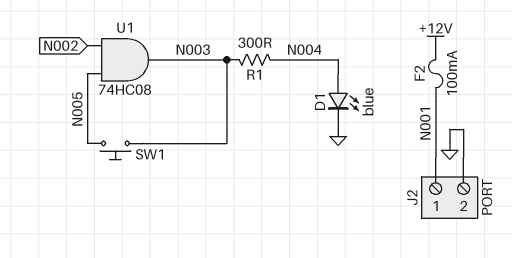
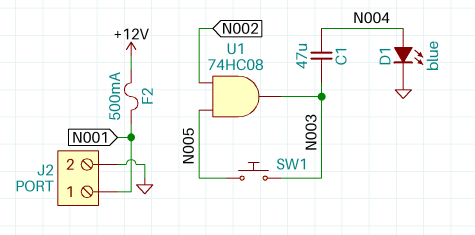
C1: none -> 47uF (N003, N004)
F2: 100mA (+12V, N001) -> 500mA (+12V, N001)
R1: 300 (N003, N004) -> none

